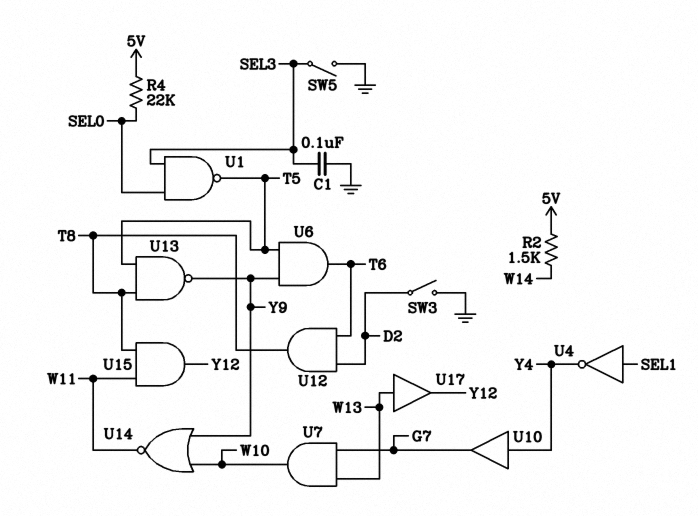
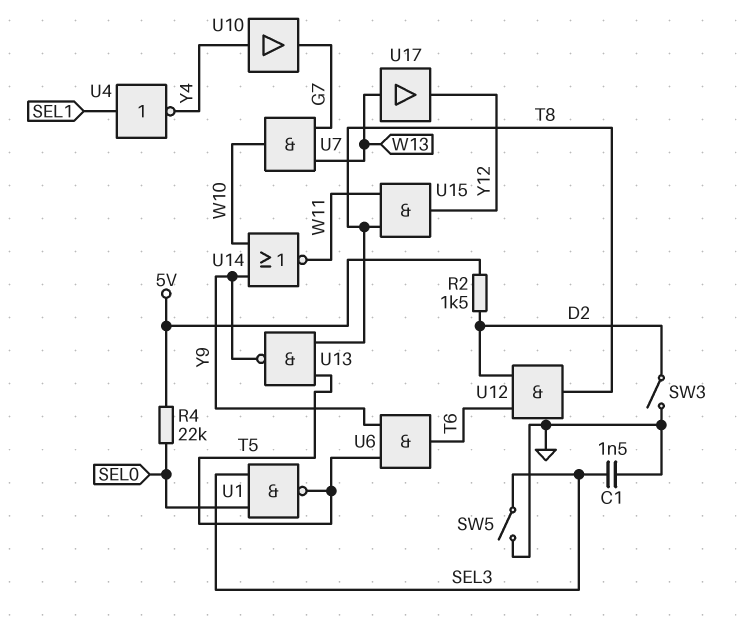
C1: 100nF (GND, SEL3) -> 1.5nF (GND, SEL3)
R2: 1.5k (5V, W14) -> 1.5k (5V, D2)

